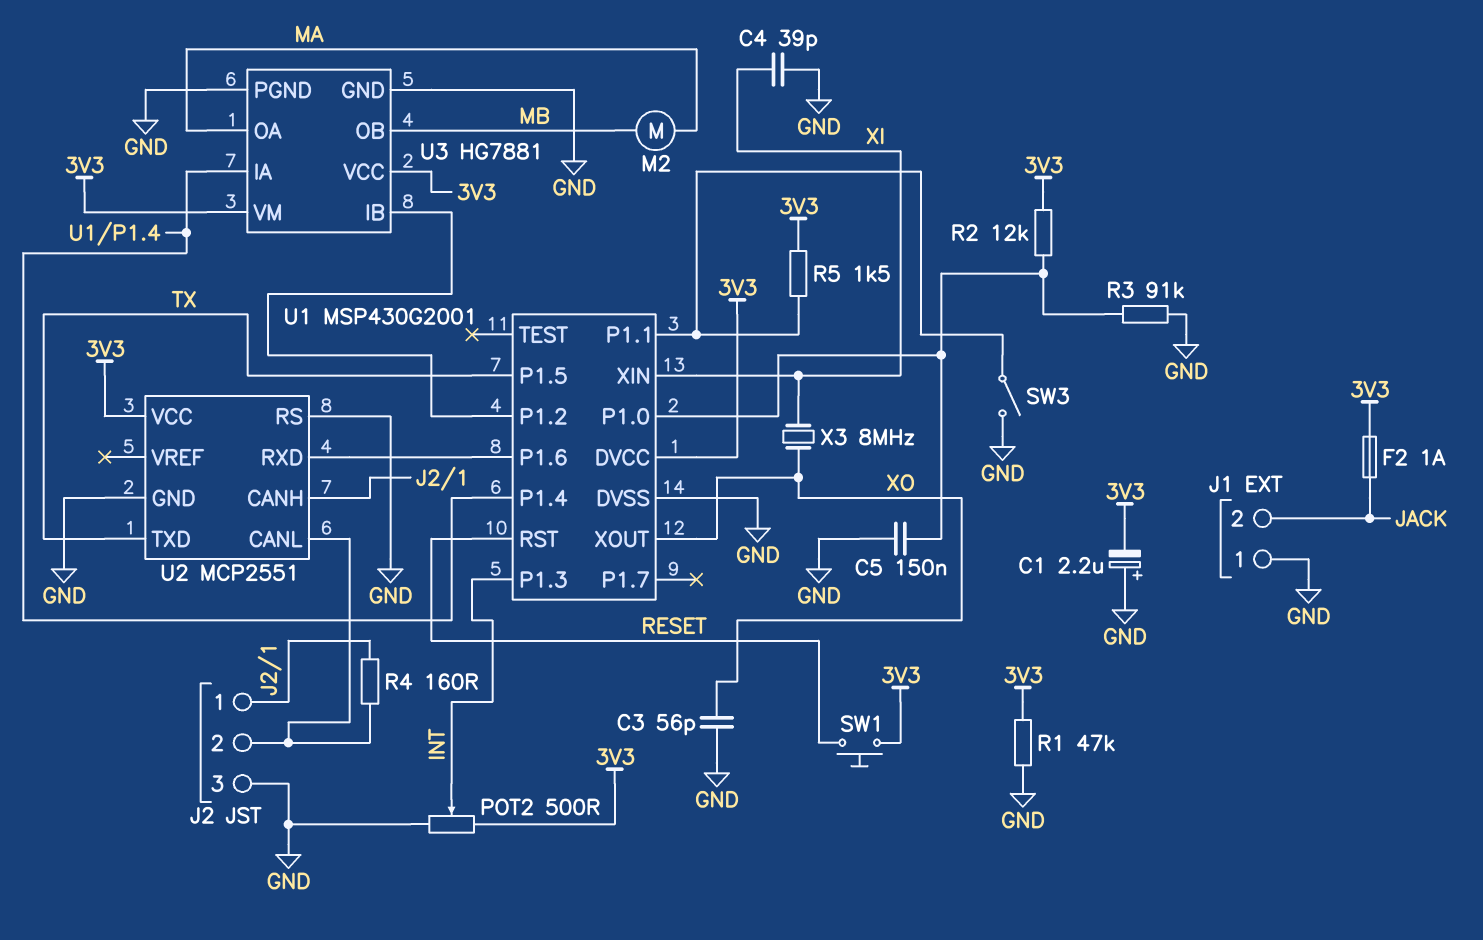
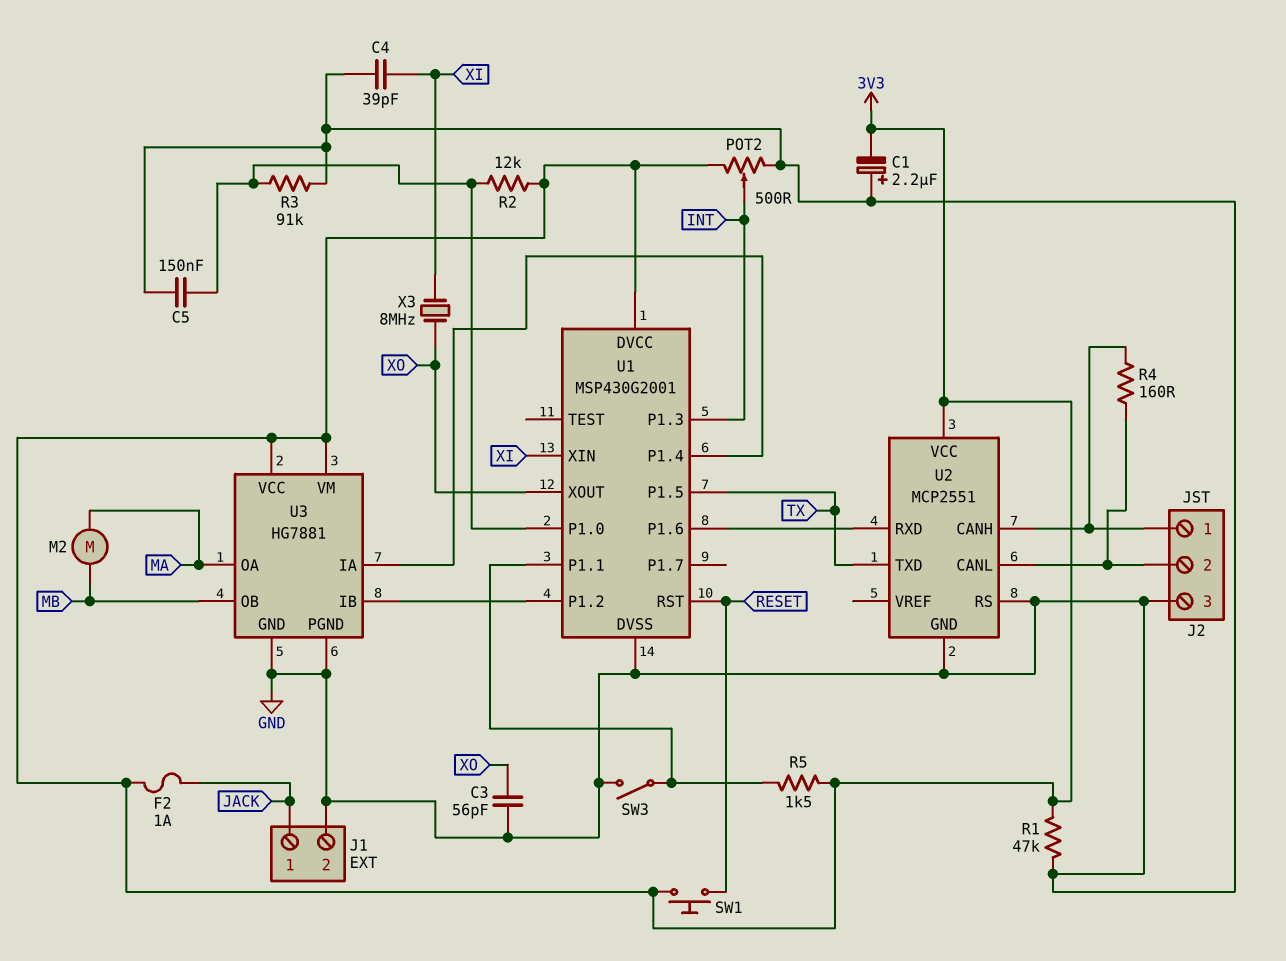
J1 pin 1: GND -> JACK
J1 pin 2: JACK -> GND

